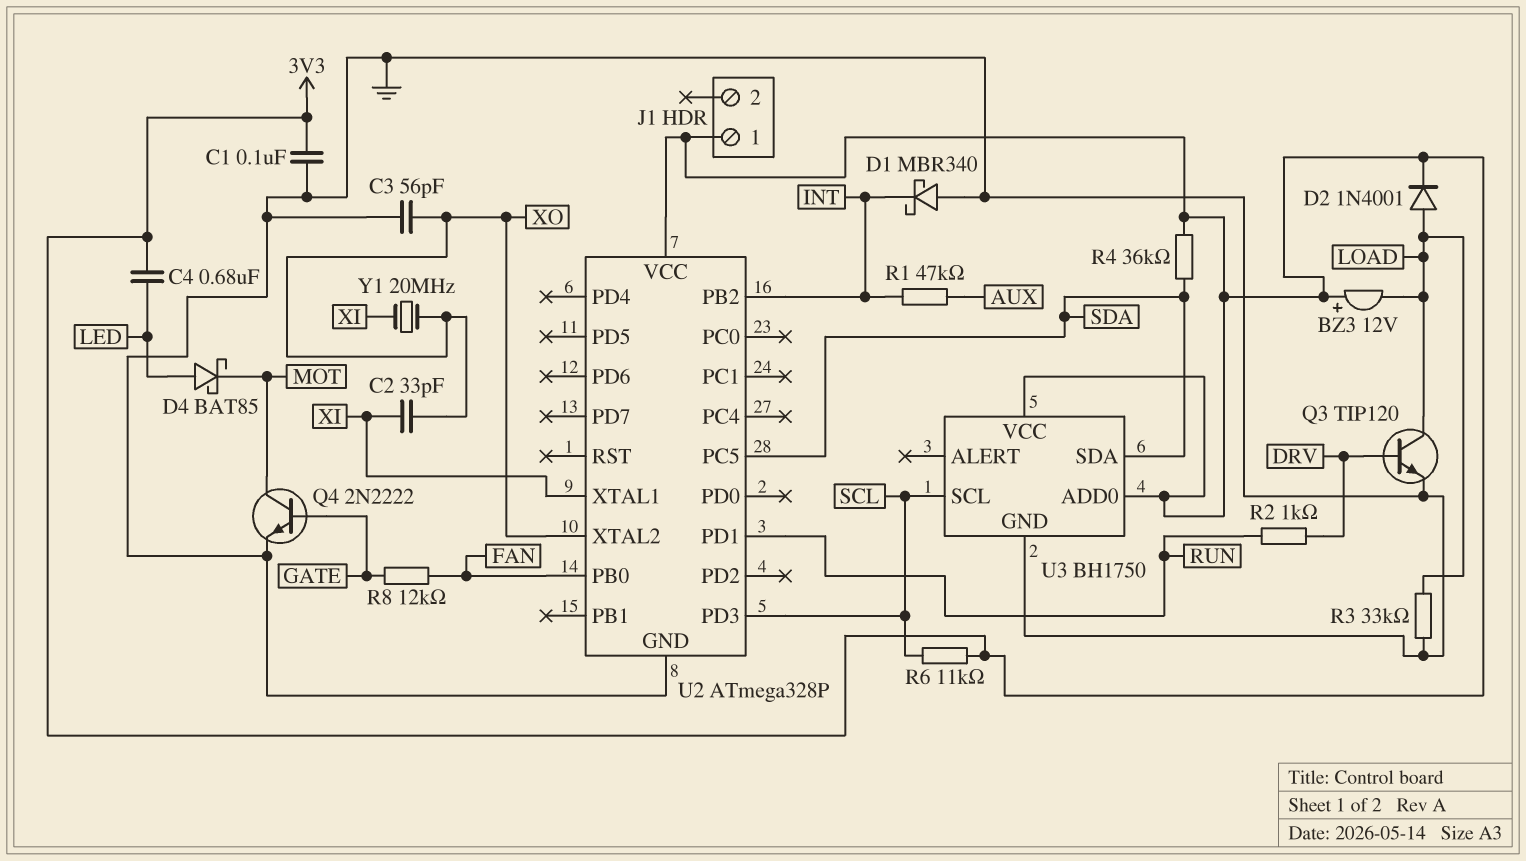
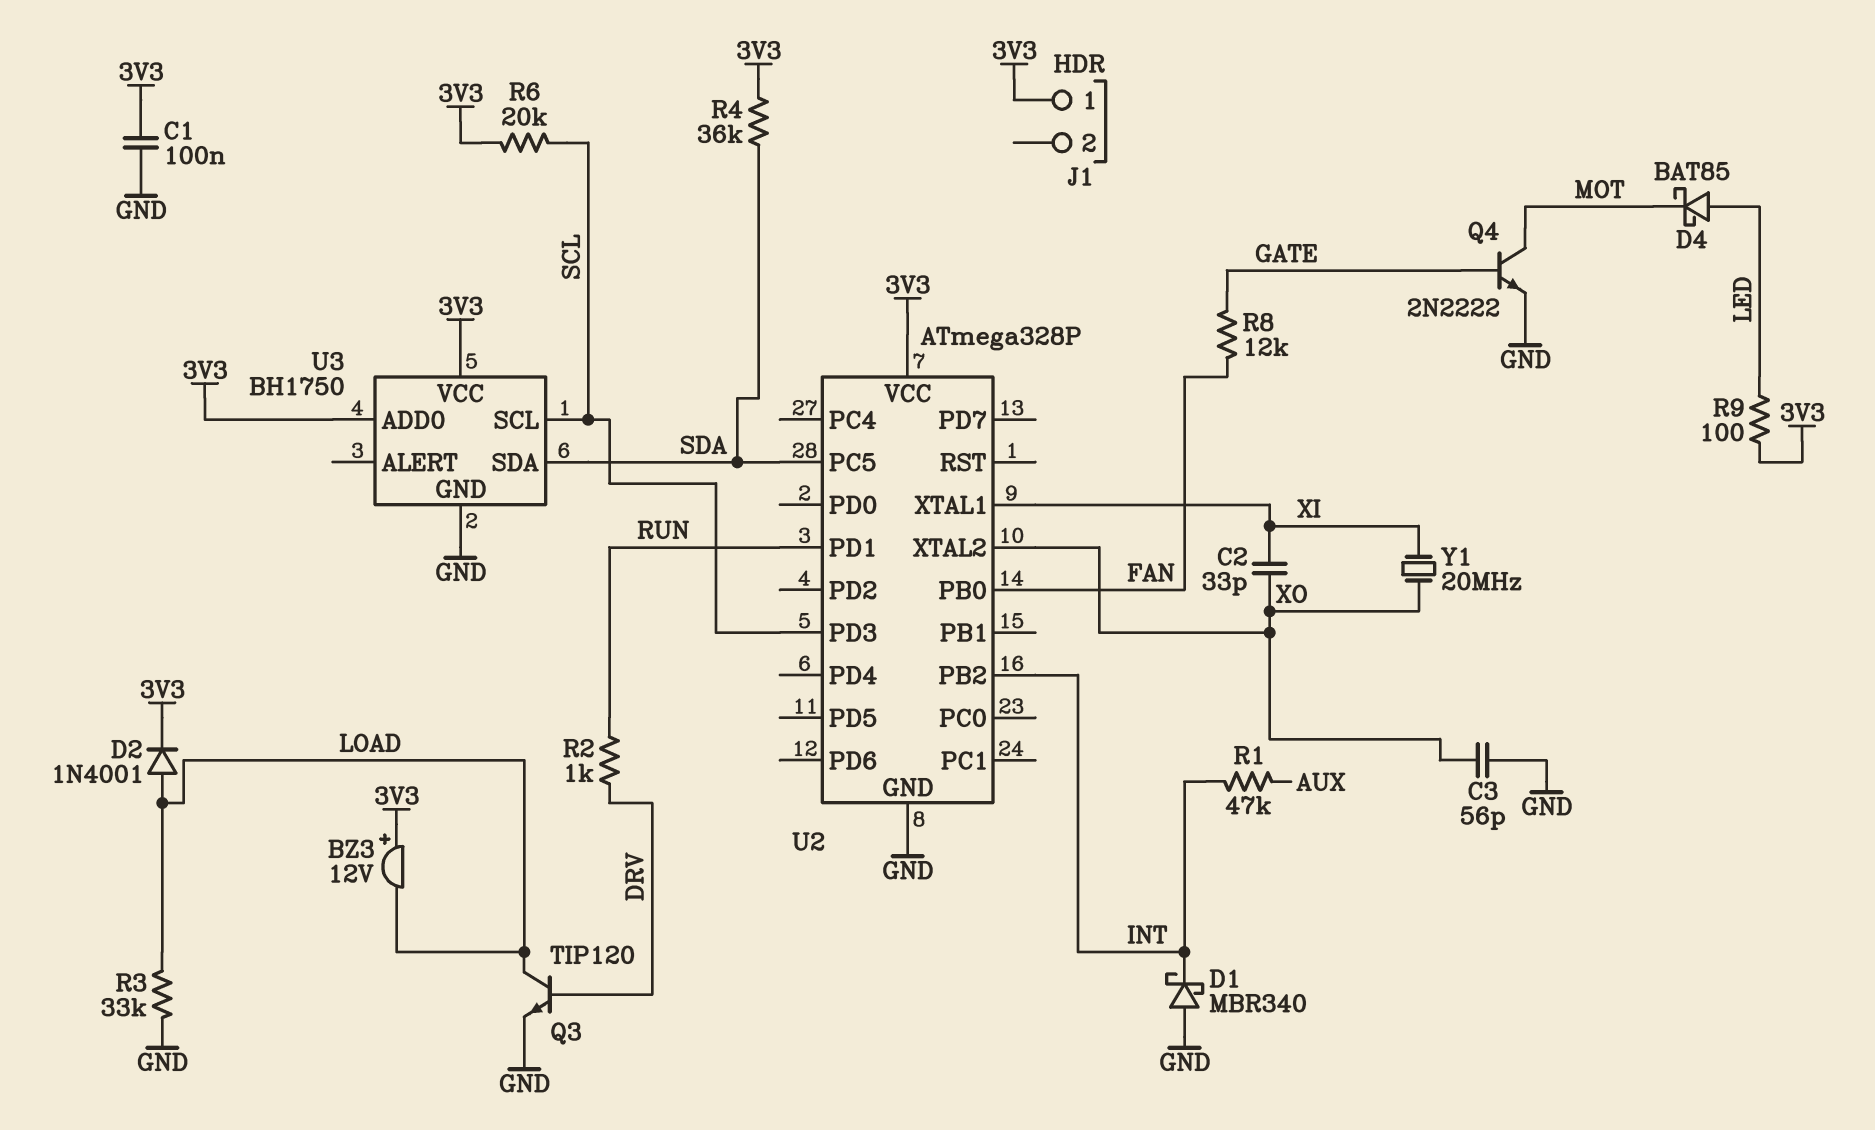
C4: 680nF (3V3, LED) -> none
R6: 11k (3V3, SCL) -> 20k (3V3, SCL)
R9: none -> 100 (3V3, LED)

